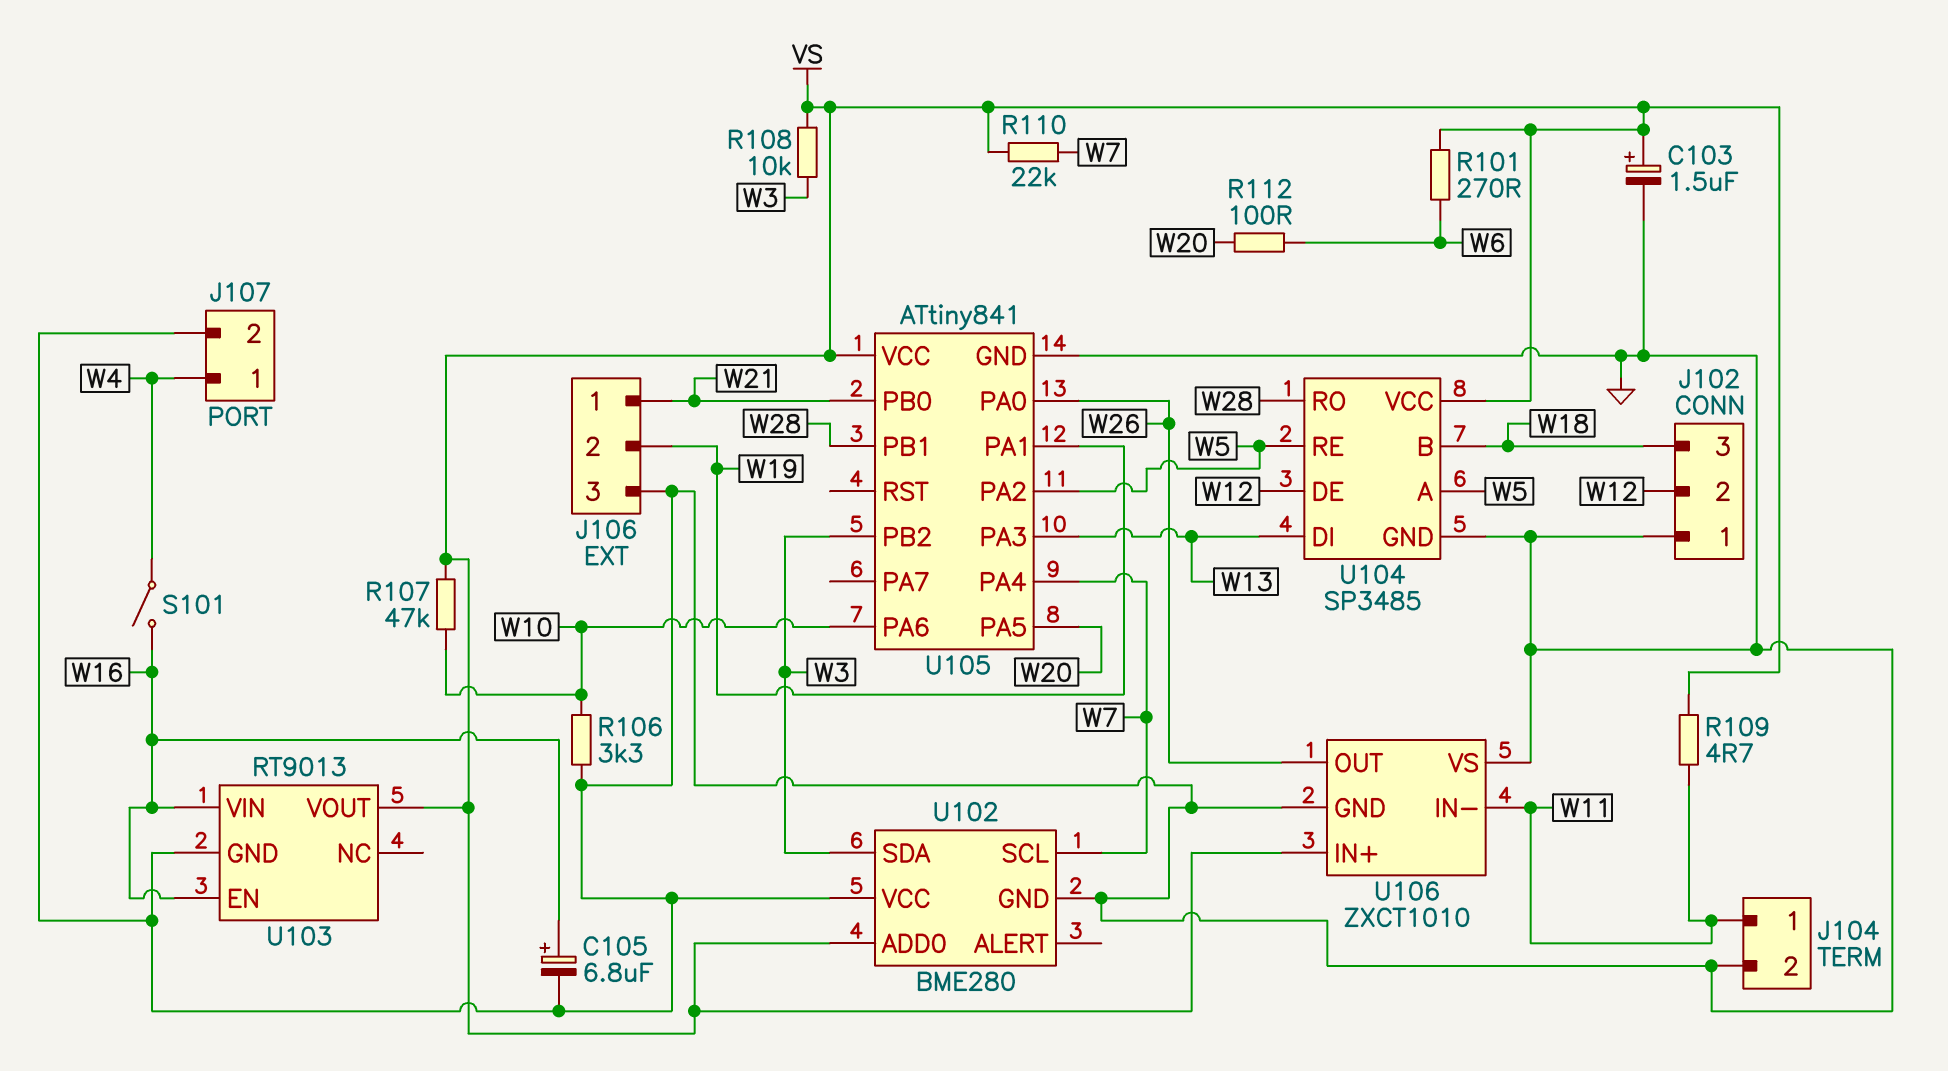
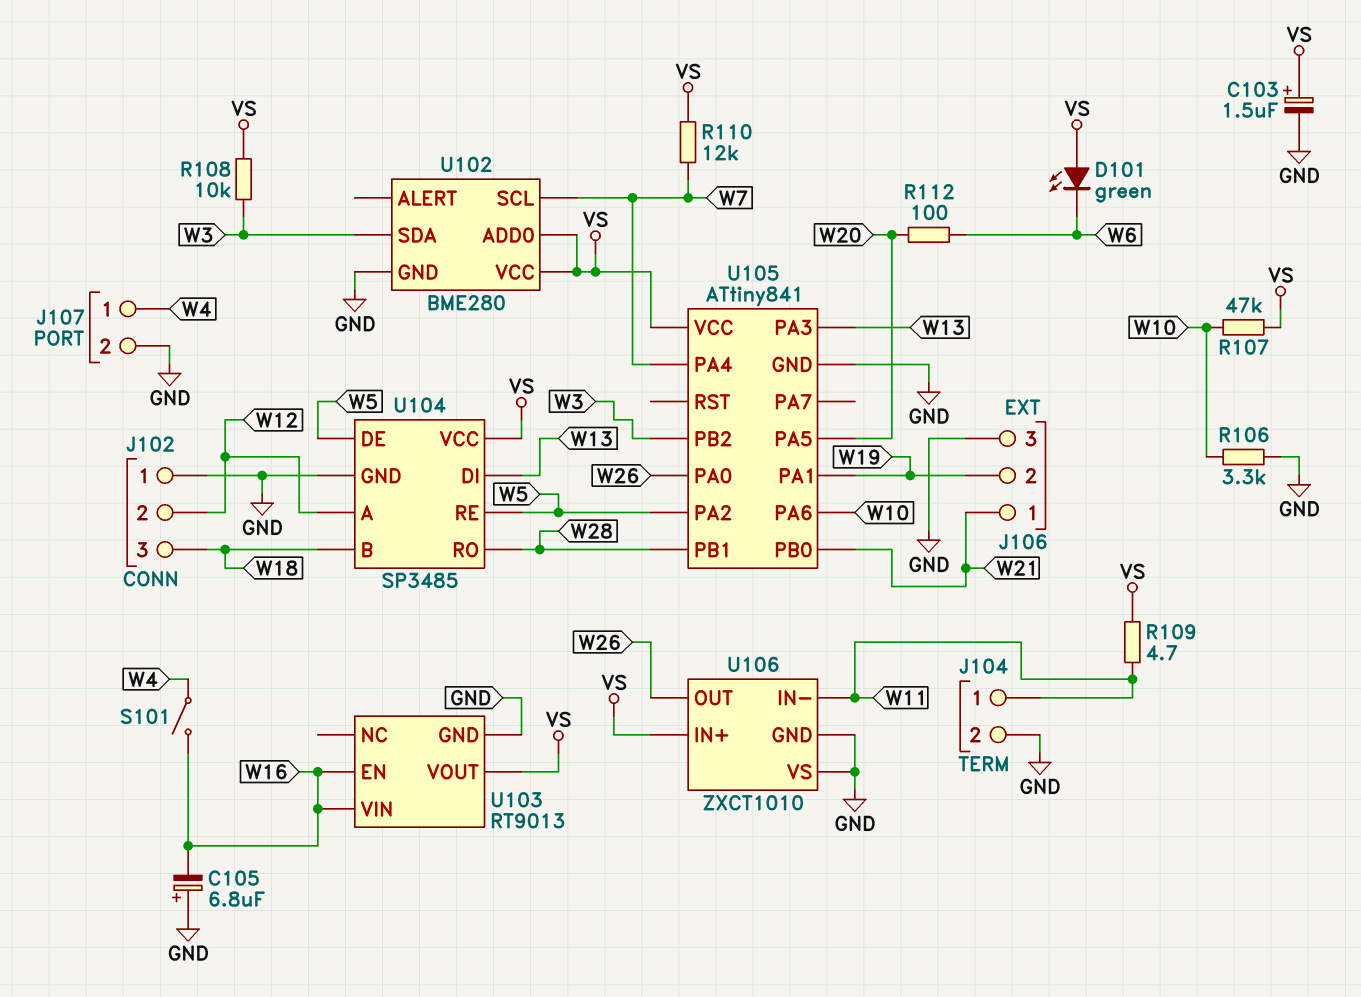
C105: 6.8uF (plus W16, minus GND) -> 6.8uF (plus GND, minus W16)
D101: none -> LED green (A VS, K W6)
R101: 270 (VS, W6) -> none
R110: 22k (VS, W7) -> 12k (VS, W7)
U102 pin VCC: GND -> VS
U104 pin A: W5 -> W12
U104 pin DE: W12 -> W5

